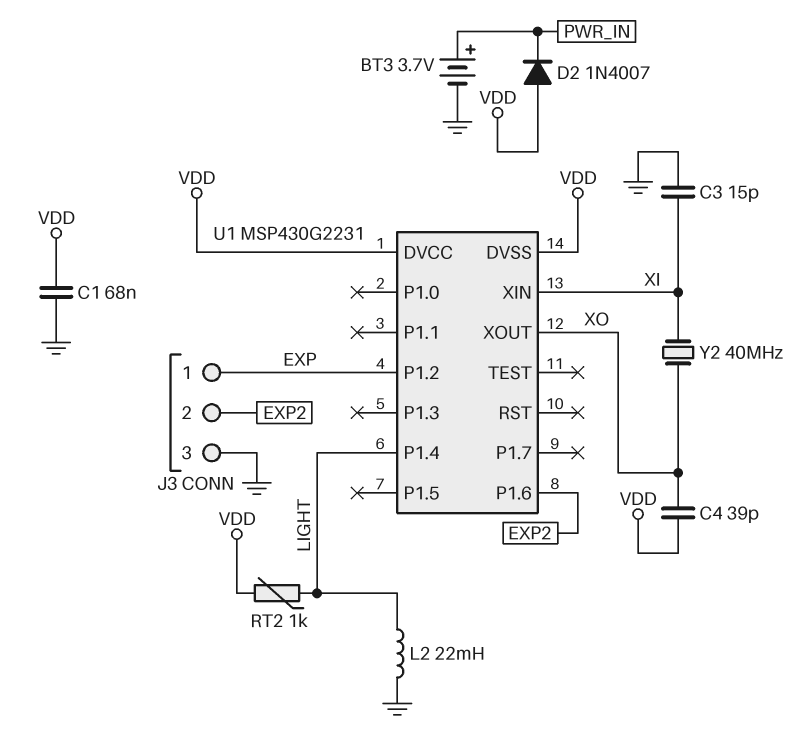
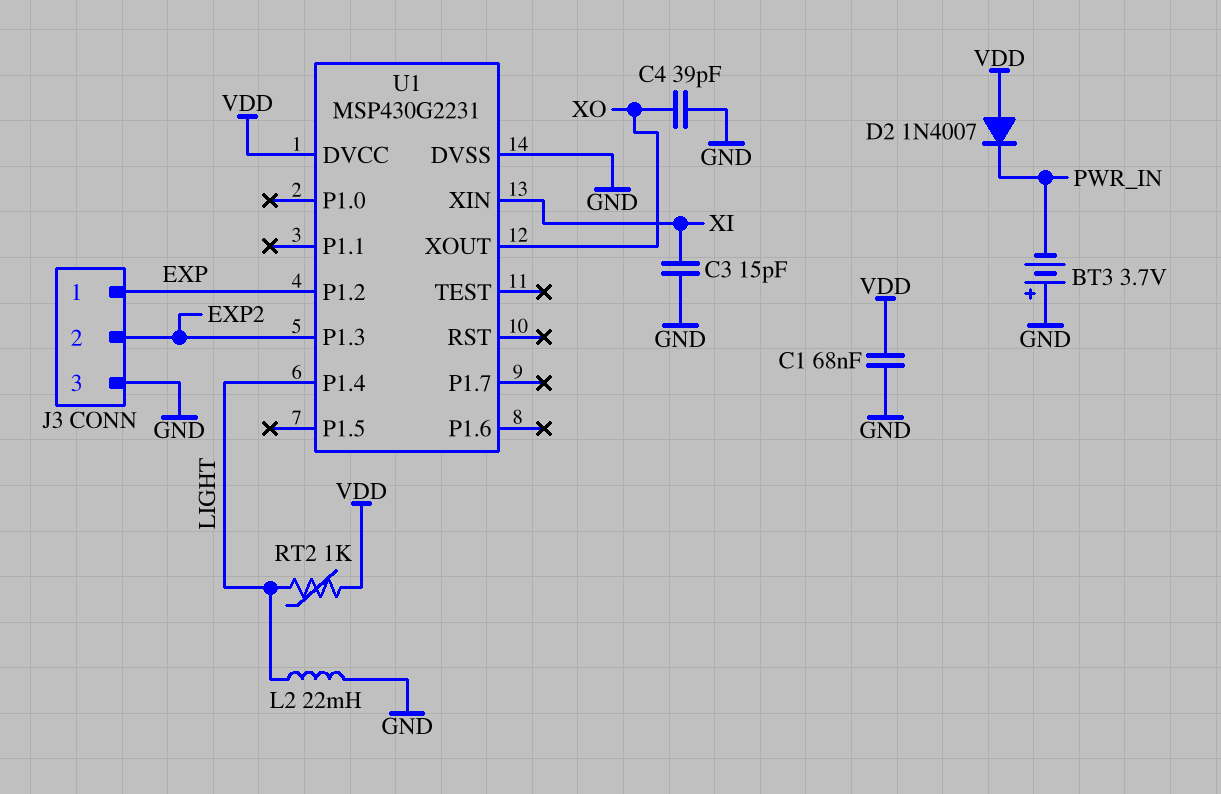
BT3: 3.7V (plus PWR_IN, minus GND) -> 3.7V (plus GND, minus PWR_IN)
C4: 39pF (VDD, XO) -> 39pF (GND, XO)
U1 pin DVSS: VDD -> GND
U1 pin P1.3: none -> EXP2
U1 pin P1.6: EXP2 -> none
Y2: 40MHz (XI, XO) -> none

